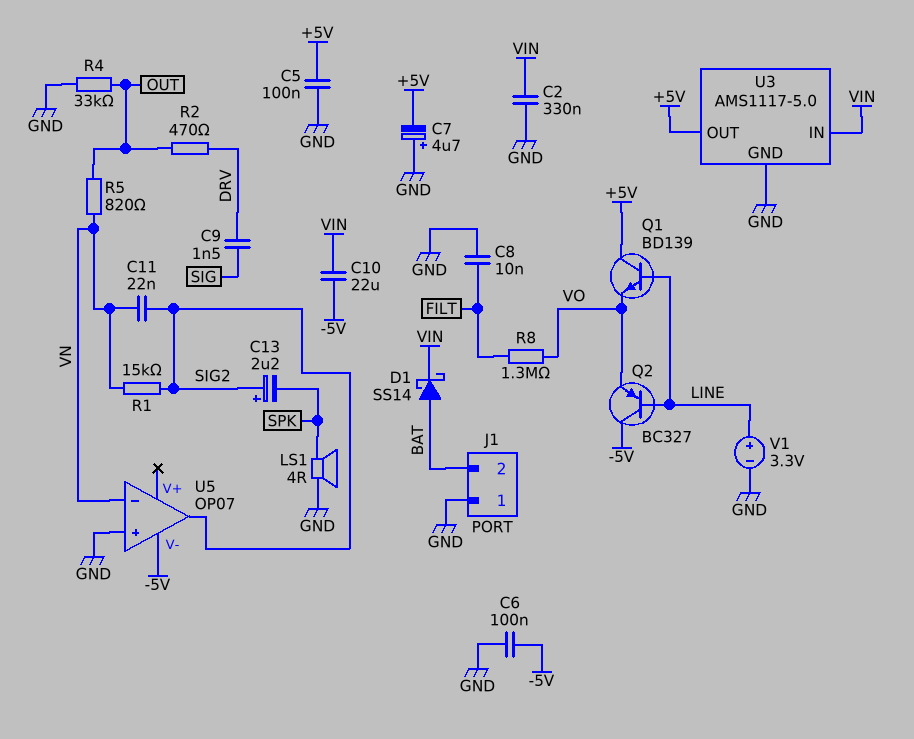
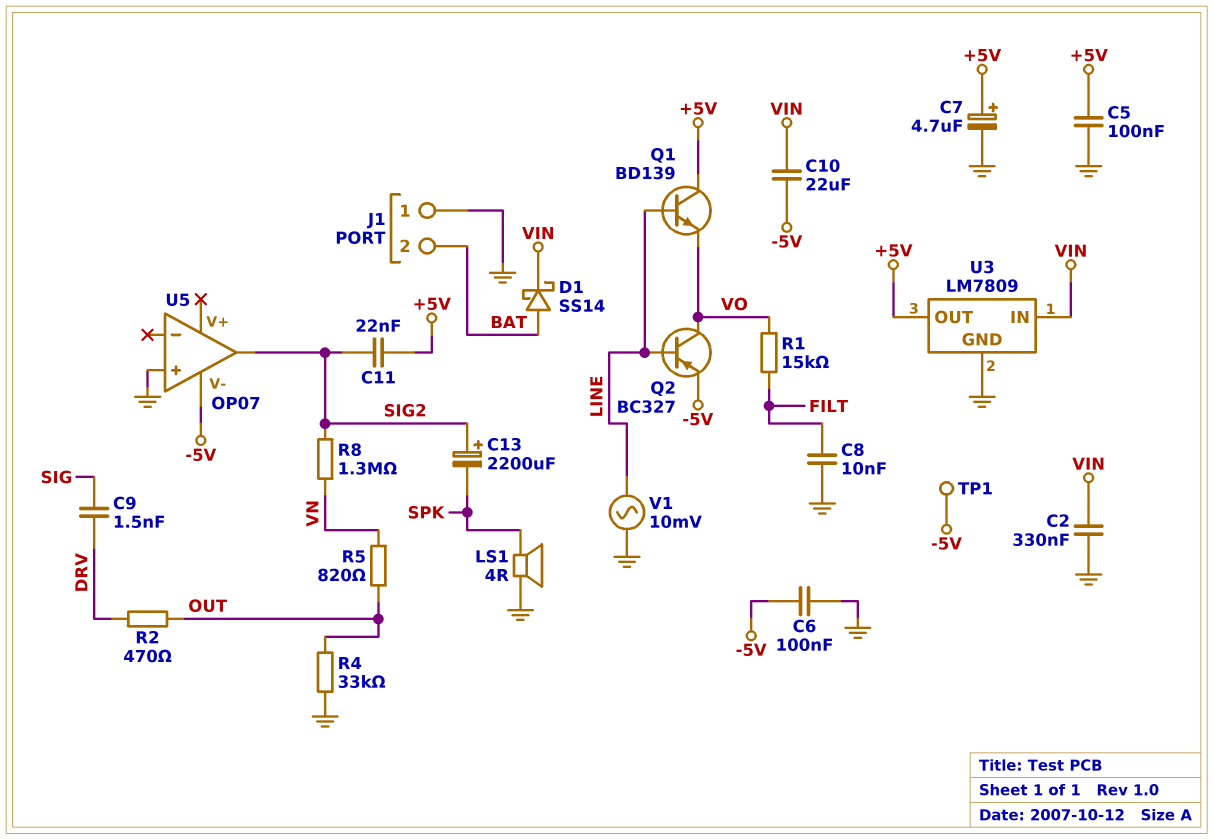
C7: 4.7uF (plus GND, minus +5V) -> 4.7uF (plus +5V, minus GND)
C11: 22nF (SIG2, VN) -> 22nF (+5V, SIG2)
C13: 2.2uF (plus SIG2, minus SPK) -> 2200uF (plus SIG2, minus SPK)
Q2: PNP BC327 (B LINE, C -5V, E VO) -> PNP BC327 (B LINE, C VO, E -5V)
R1: 15k (SIG2, VN) -> 15k (FILT, VO)
R8: 1.3M (FILT, VO) -> 1.3M (SIG2, VN)
TP1: none -> test point (-5V)
U3: AMS1117-5.0 -> LM7809
U5 pin in-: VN -> none
V1: 3.3V (plus LINE, minus GND) -> AC 10mV (GND, LINE)

